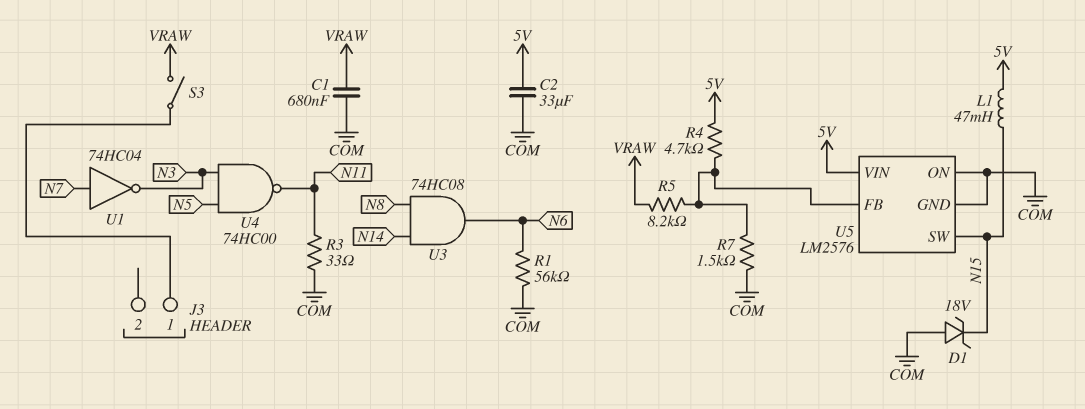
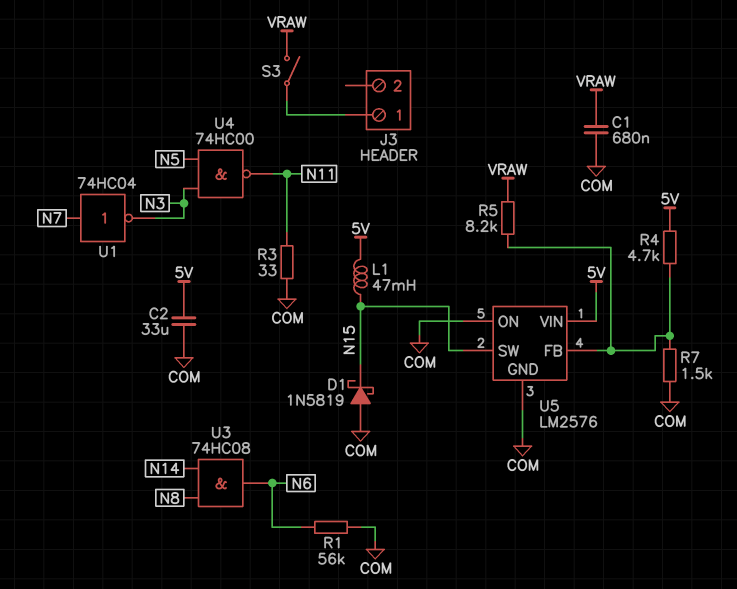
D1: zener 18V (A COM, K N15) -> schottky 1N5819 (A COM, K N15)

